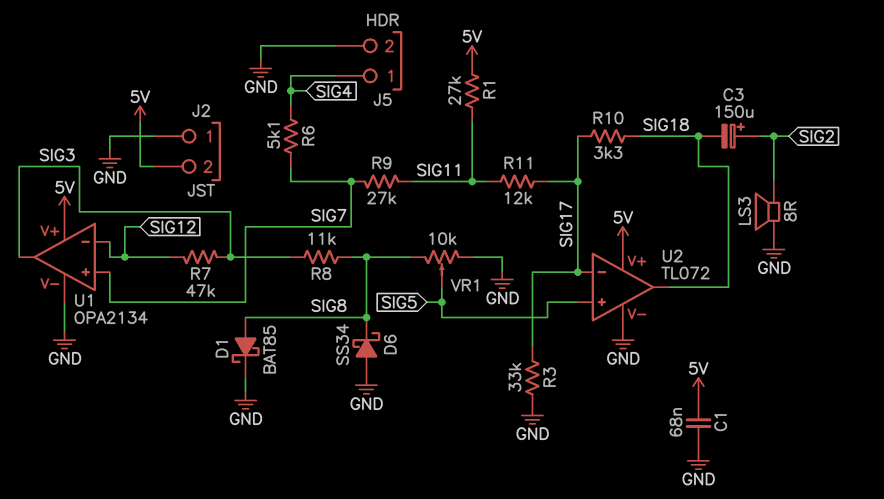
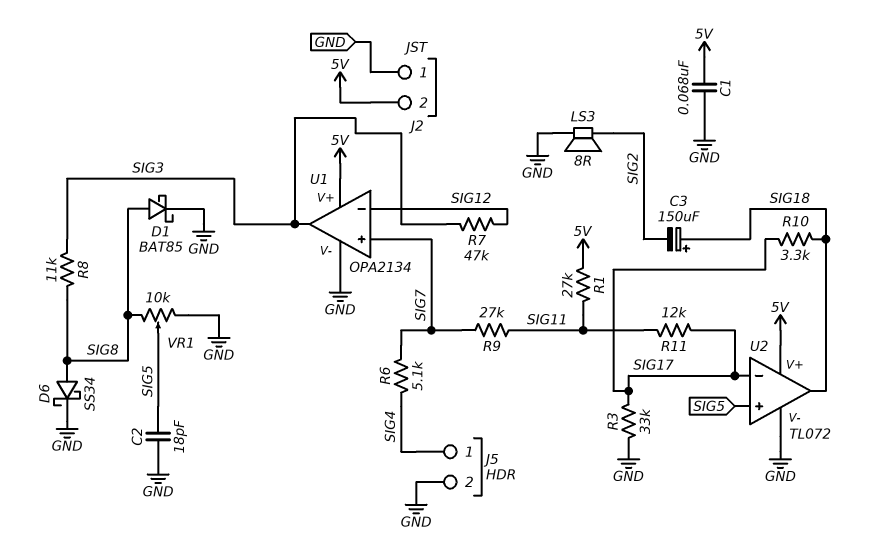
C2: none -> 18pF (GND, SIG5)
C3: 150uF (plus SIG2, minus SIG18) -> 150uF (plus SIG18, minus SIG2)
D6: schottky SS34 (A GND, K SIG8) -> schottky SS34 (A SIG8, K GND)

